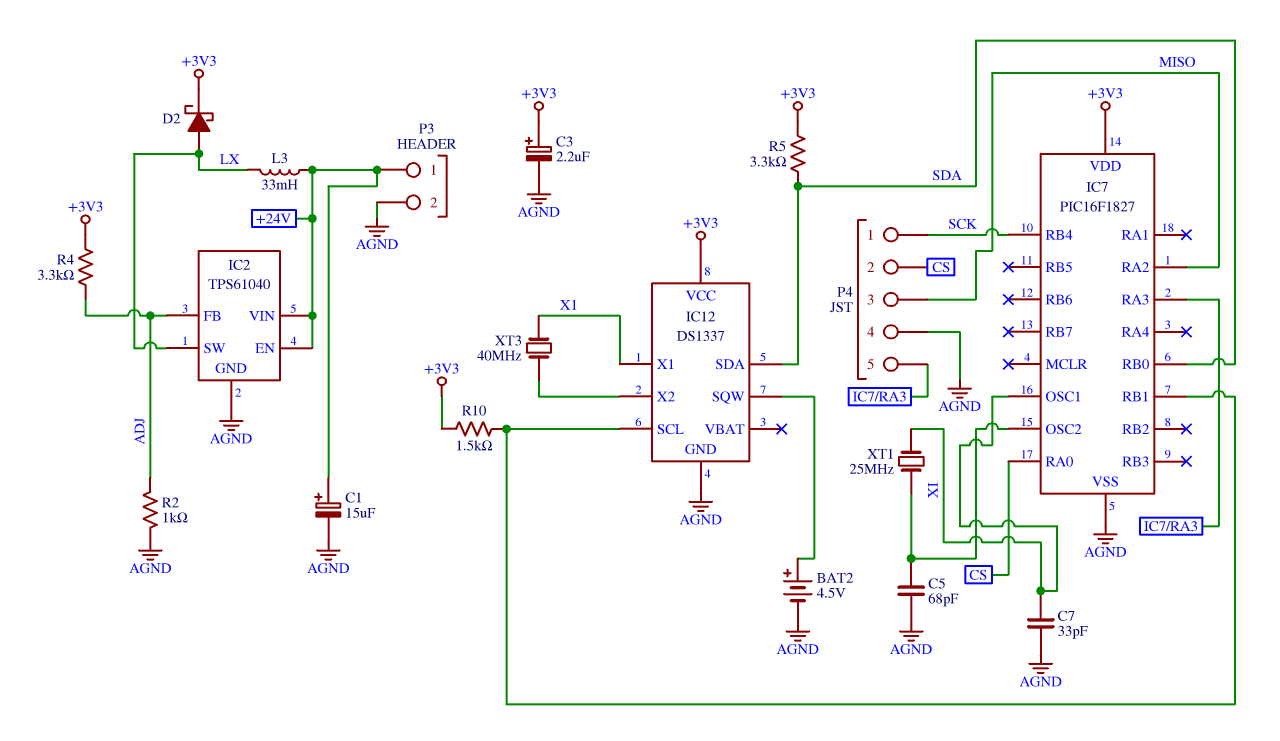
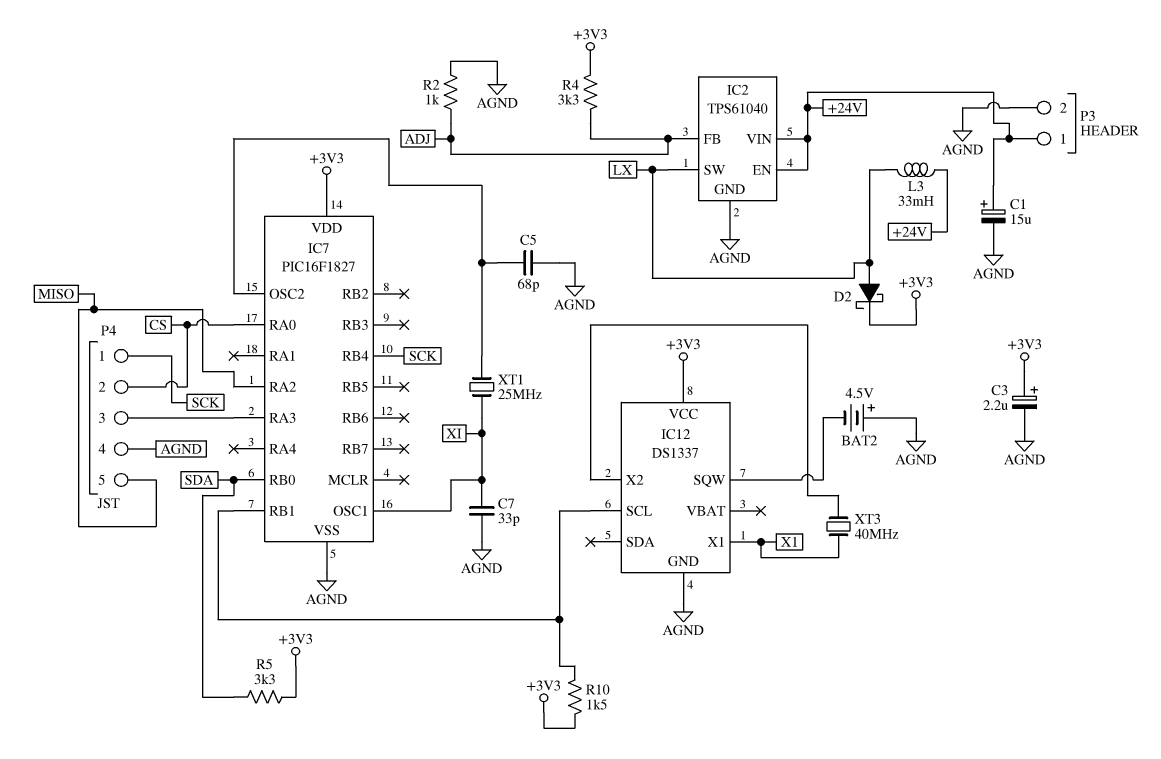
BAT2: 4.5V (plus IC12/SQW, minus AGND) -> 4.5V (plus AGND, minus IC12/SQW)
IC12 pin SDA: SDA -> none
P4 pin 3: MISO -> IC7/RA3
P4 pin 5: IC7/RA3 -> MISO

